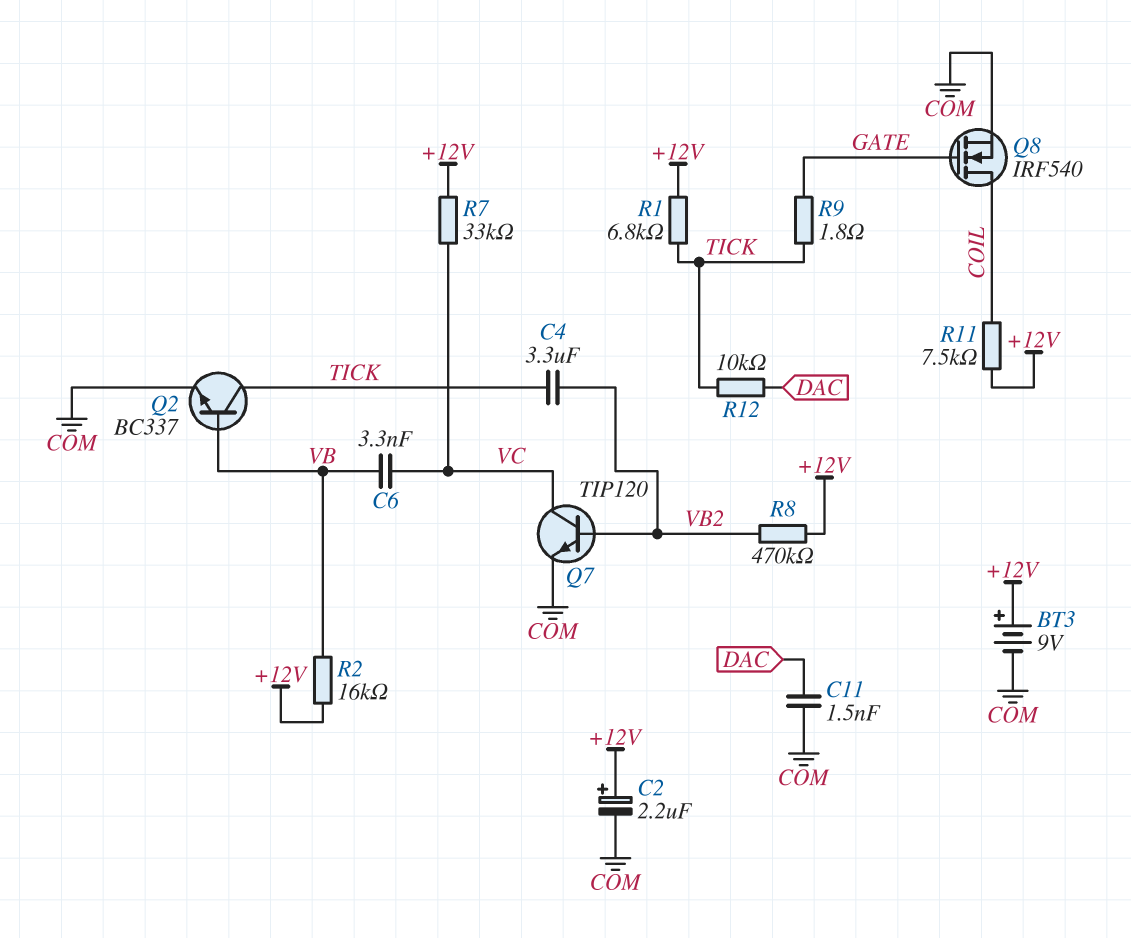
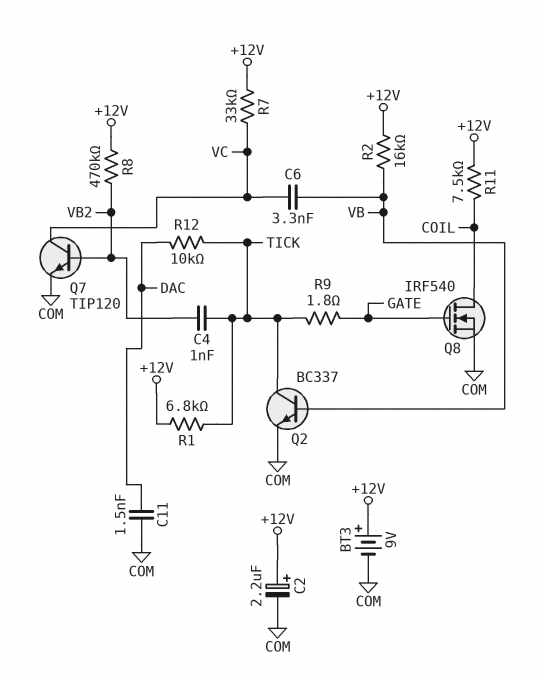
C4: 3.3uF (TICK, VB2) -> 1nF (TICK, VB2)

